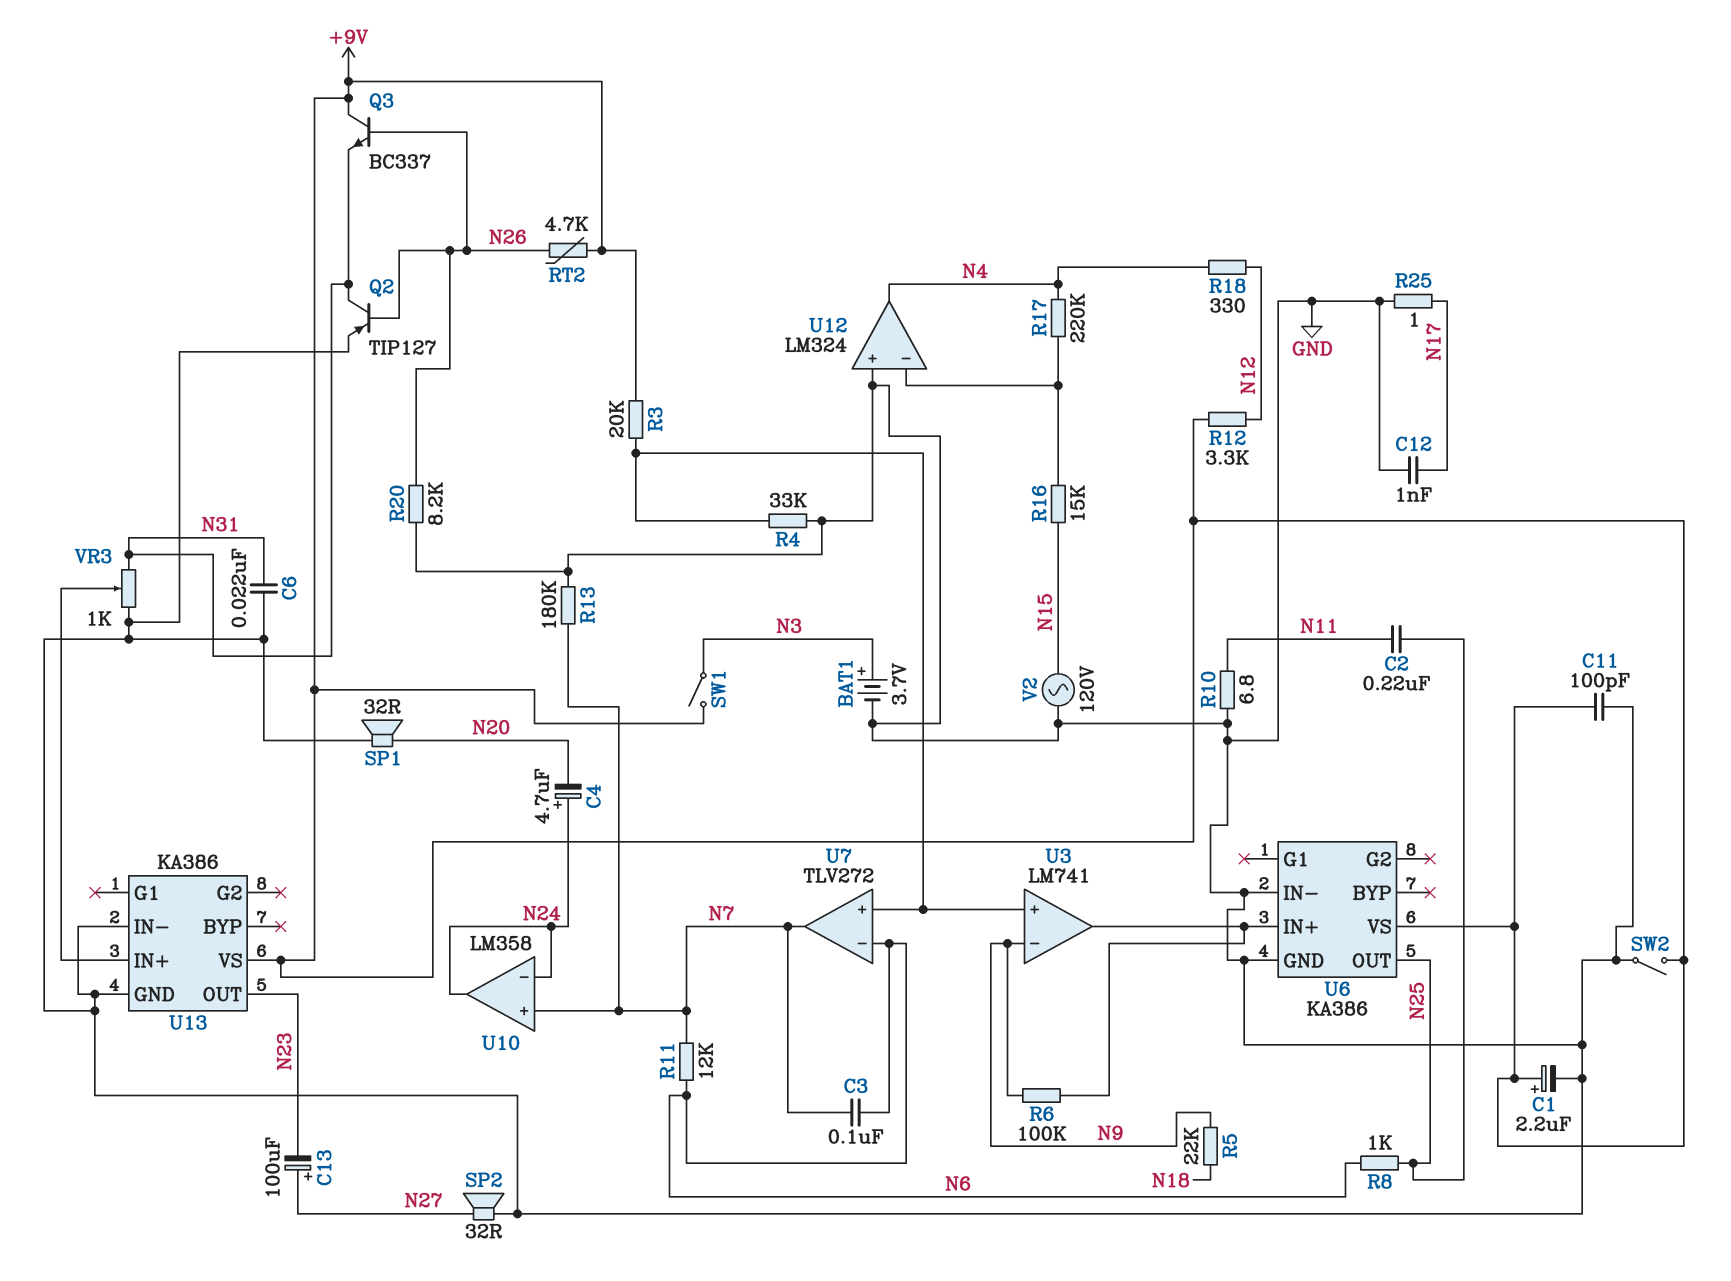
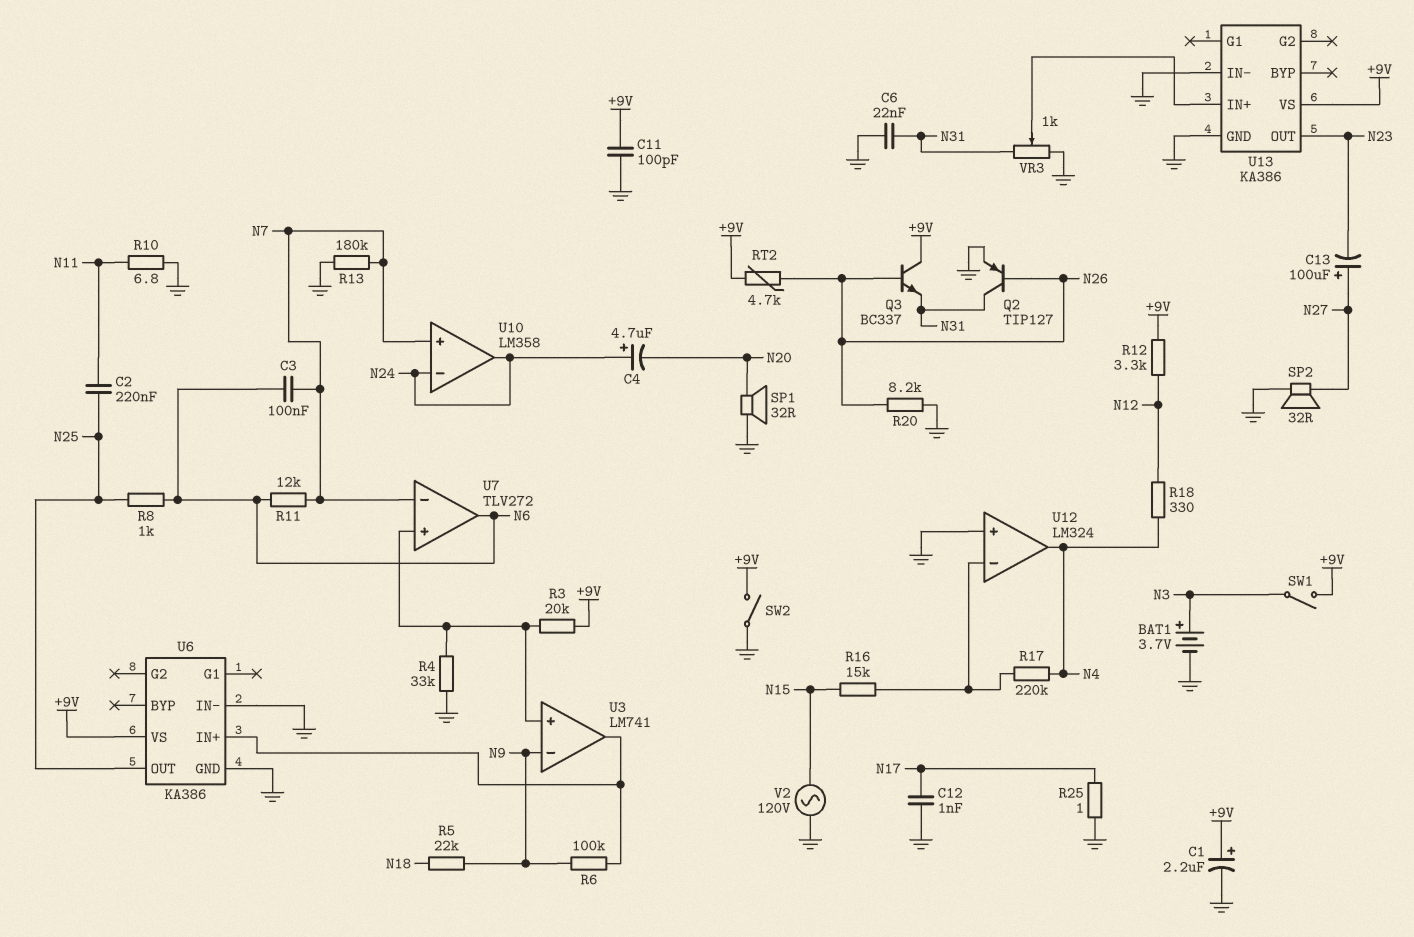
U7 pin in-: N6 -> N7
U7 pin out: N7 -> N6

